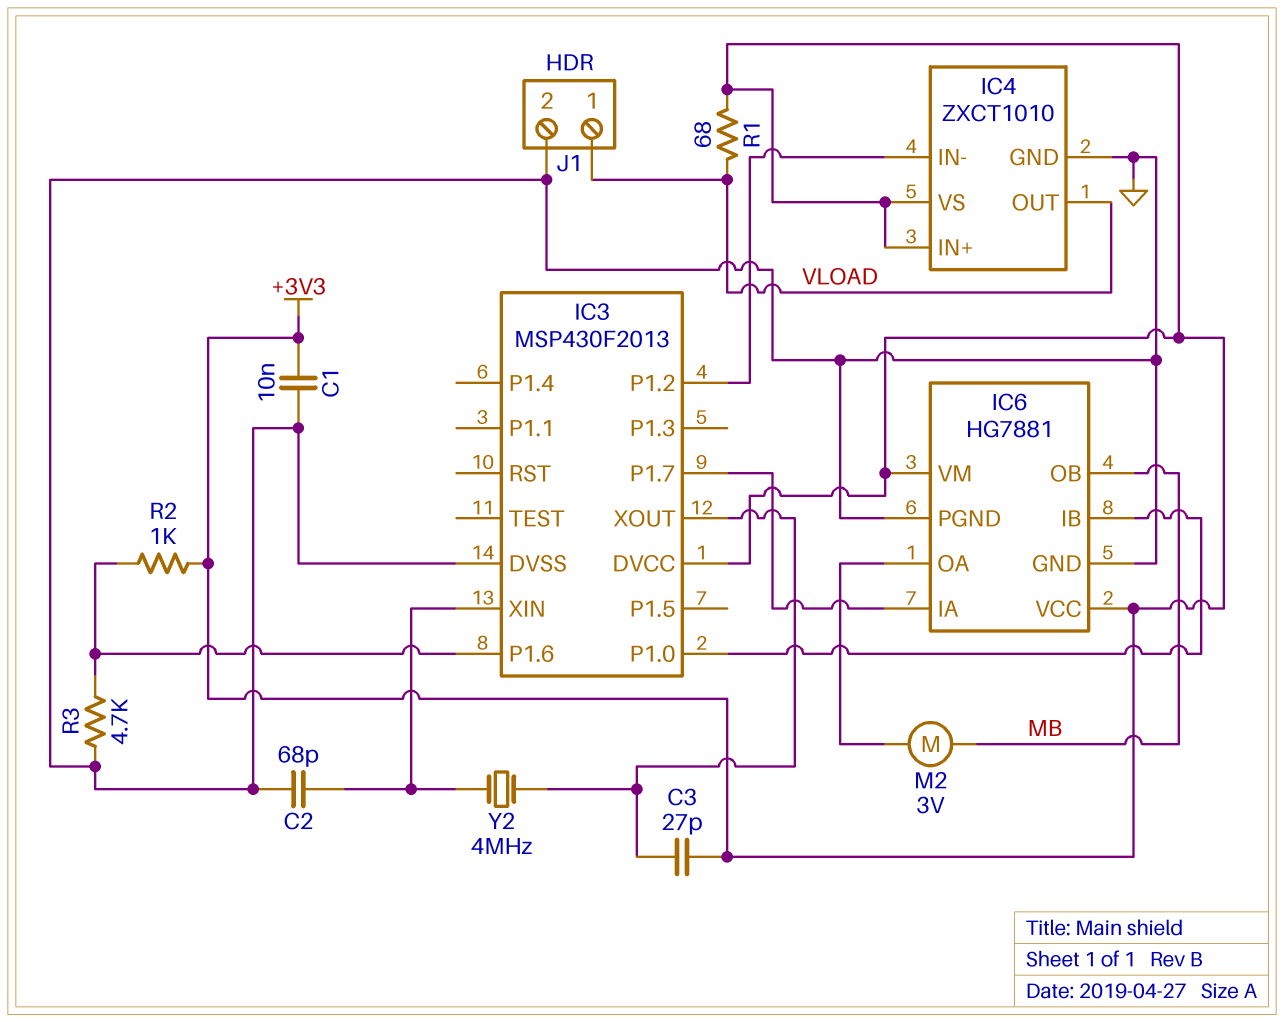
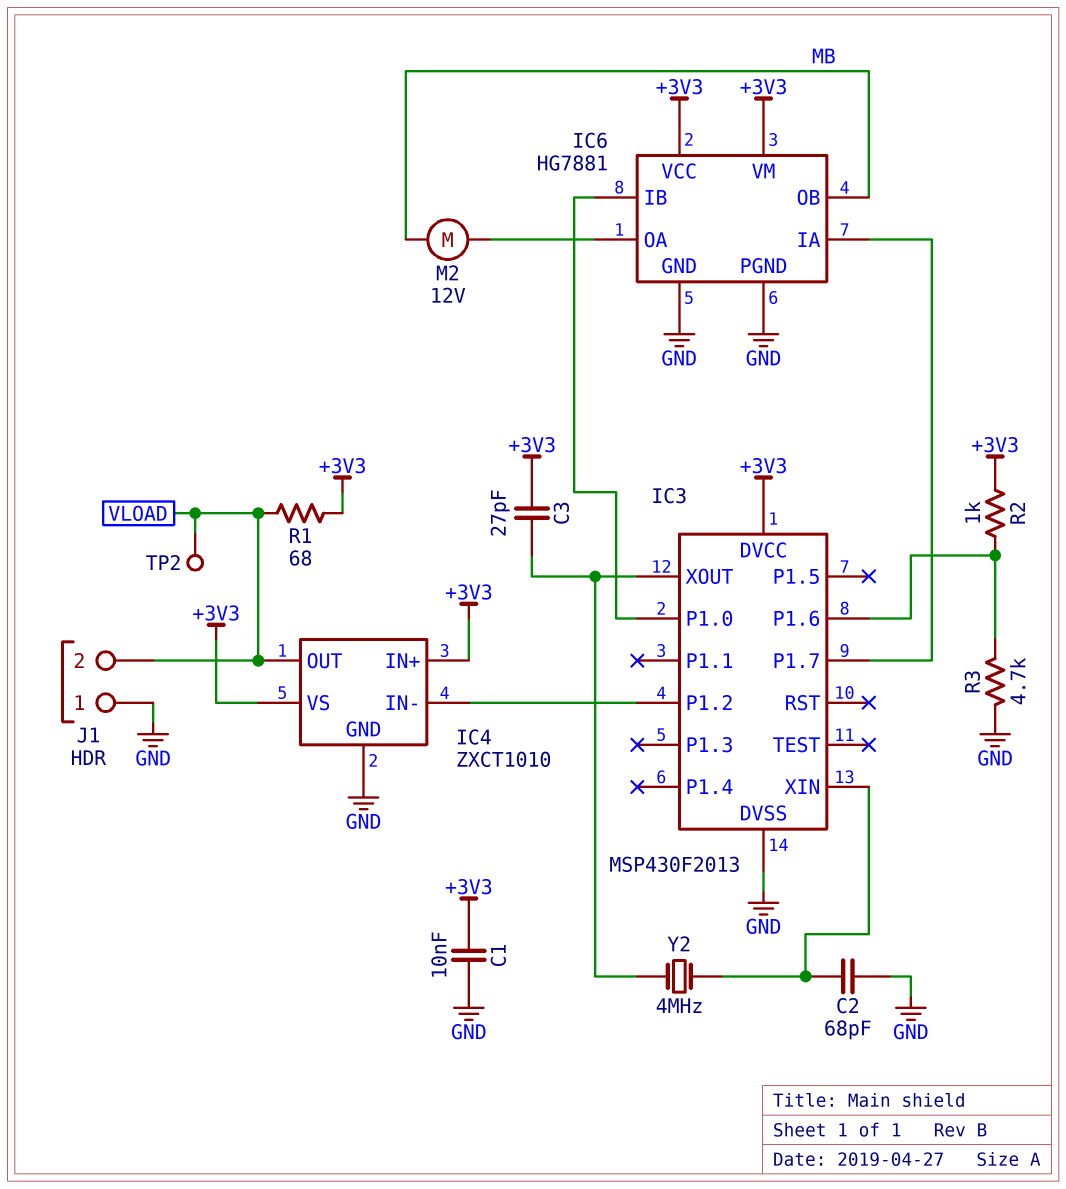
J1 pin 1: VLOAD -> GND
J1 pin 2: GND -> VLOAD
M2: motor 3V (IC6/OA, MB) -> motor 12V (IC6/OA, MB)
TP2: none -> test point (VLOAD)

